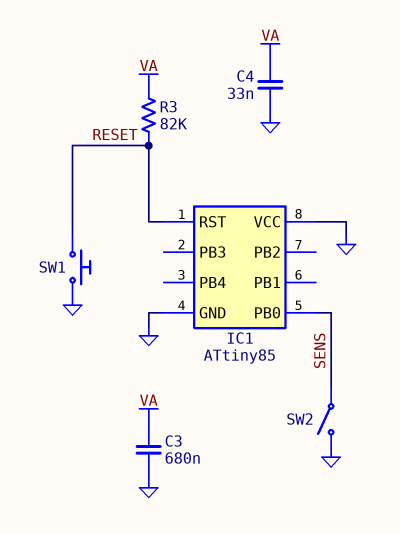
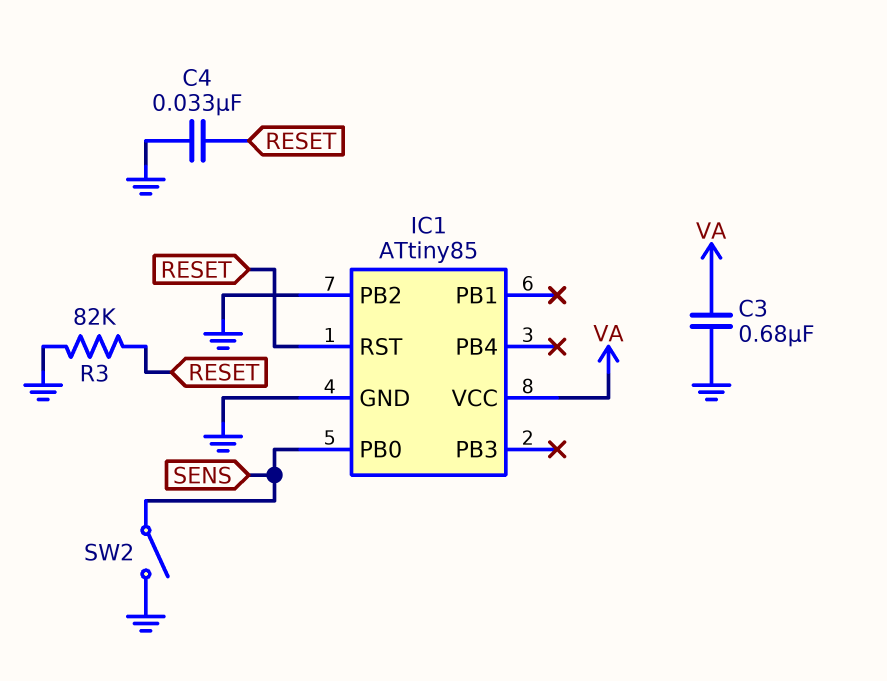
C4: 33nF (GND, VA) -> 33nF (GND, RESET)
IC1 pin PB2: none -> GND
IC1 pin VCC: GND -> VA
R3: 82k (RESET, VA) -> 82k (GND, RESET)
SW1: button (GND, RESET) -> none

